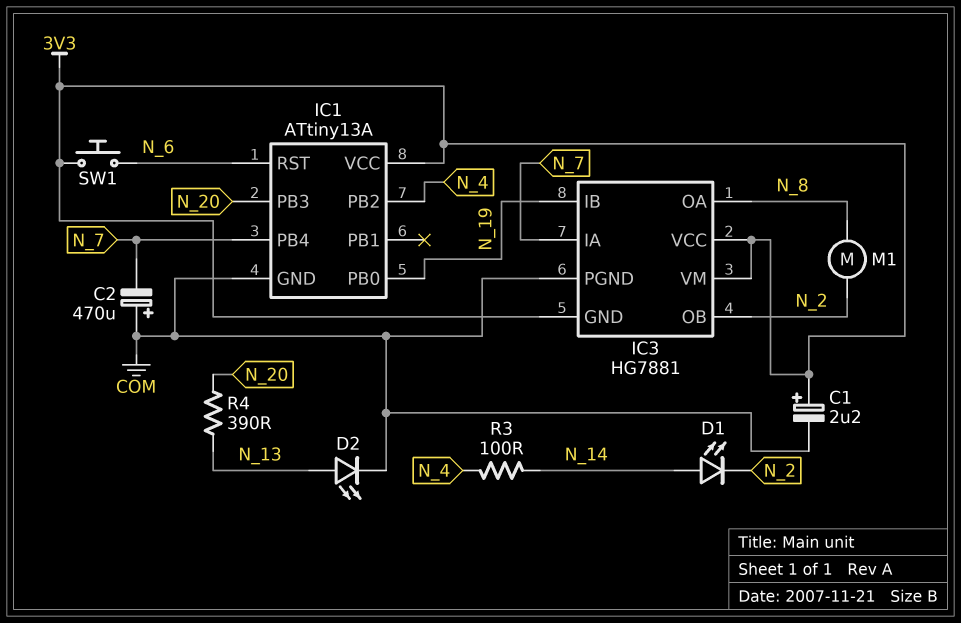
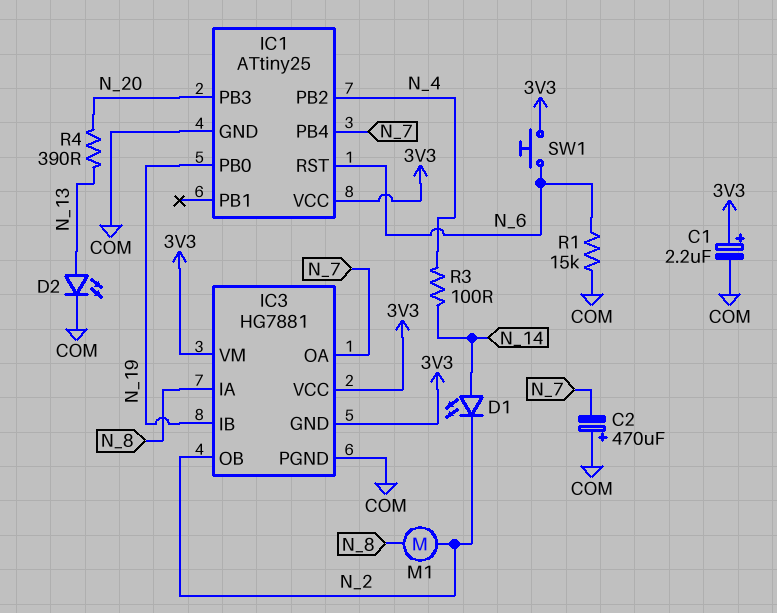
IC1: ATtiny13A -> ATtiny25
IC3 pin IA: N_7 -> N_8
IC3 pin OA: N_8 -> N_7
R1: none -> 15k (COM, N_6)

